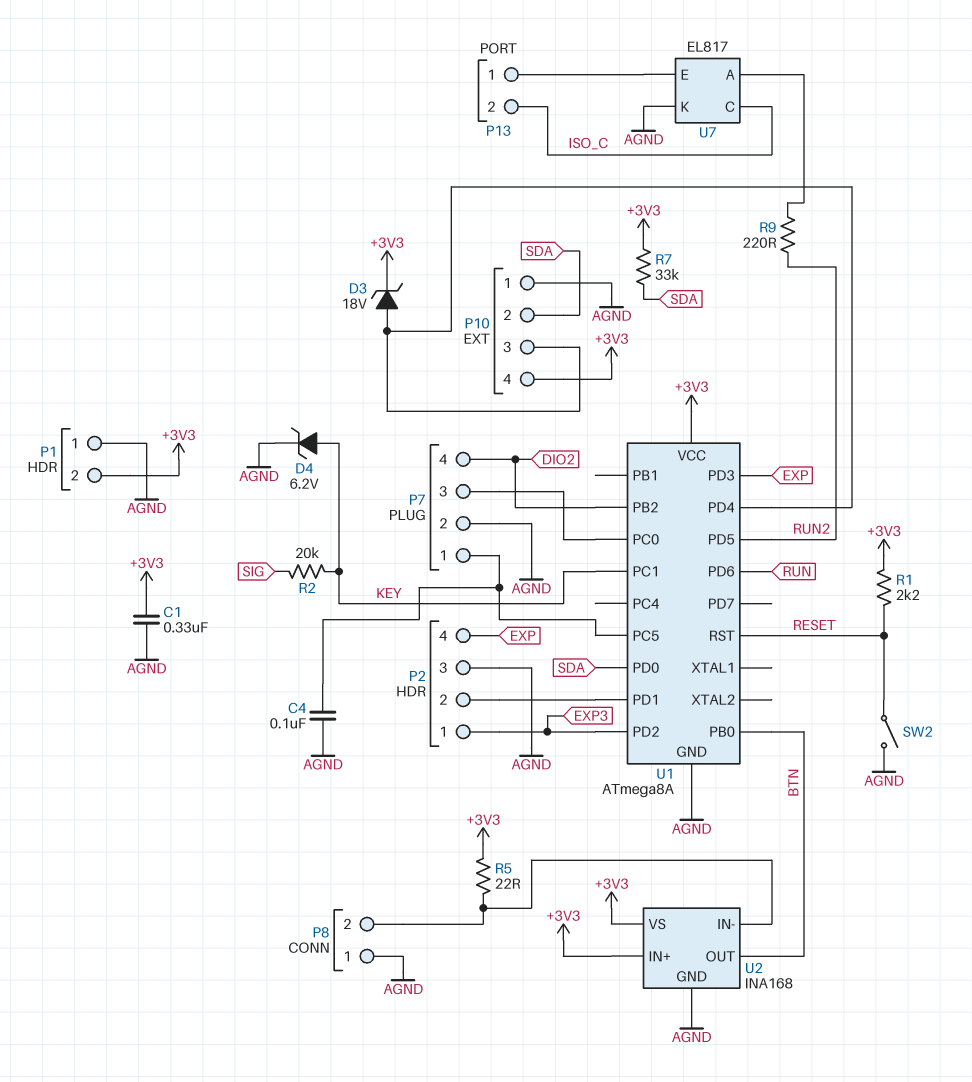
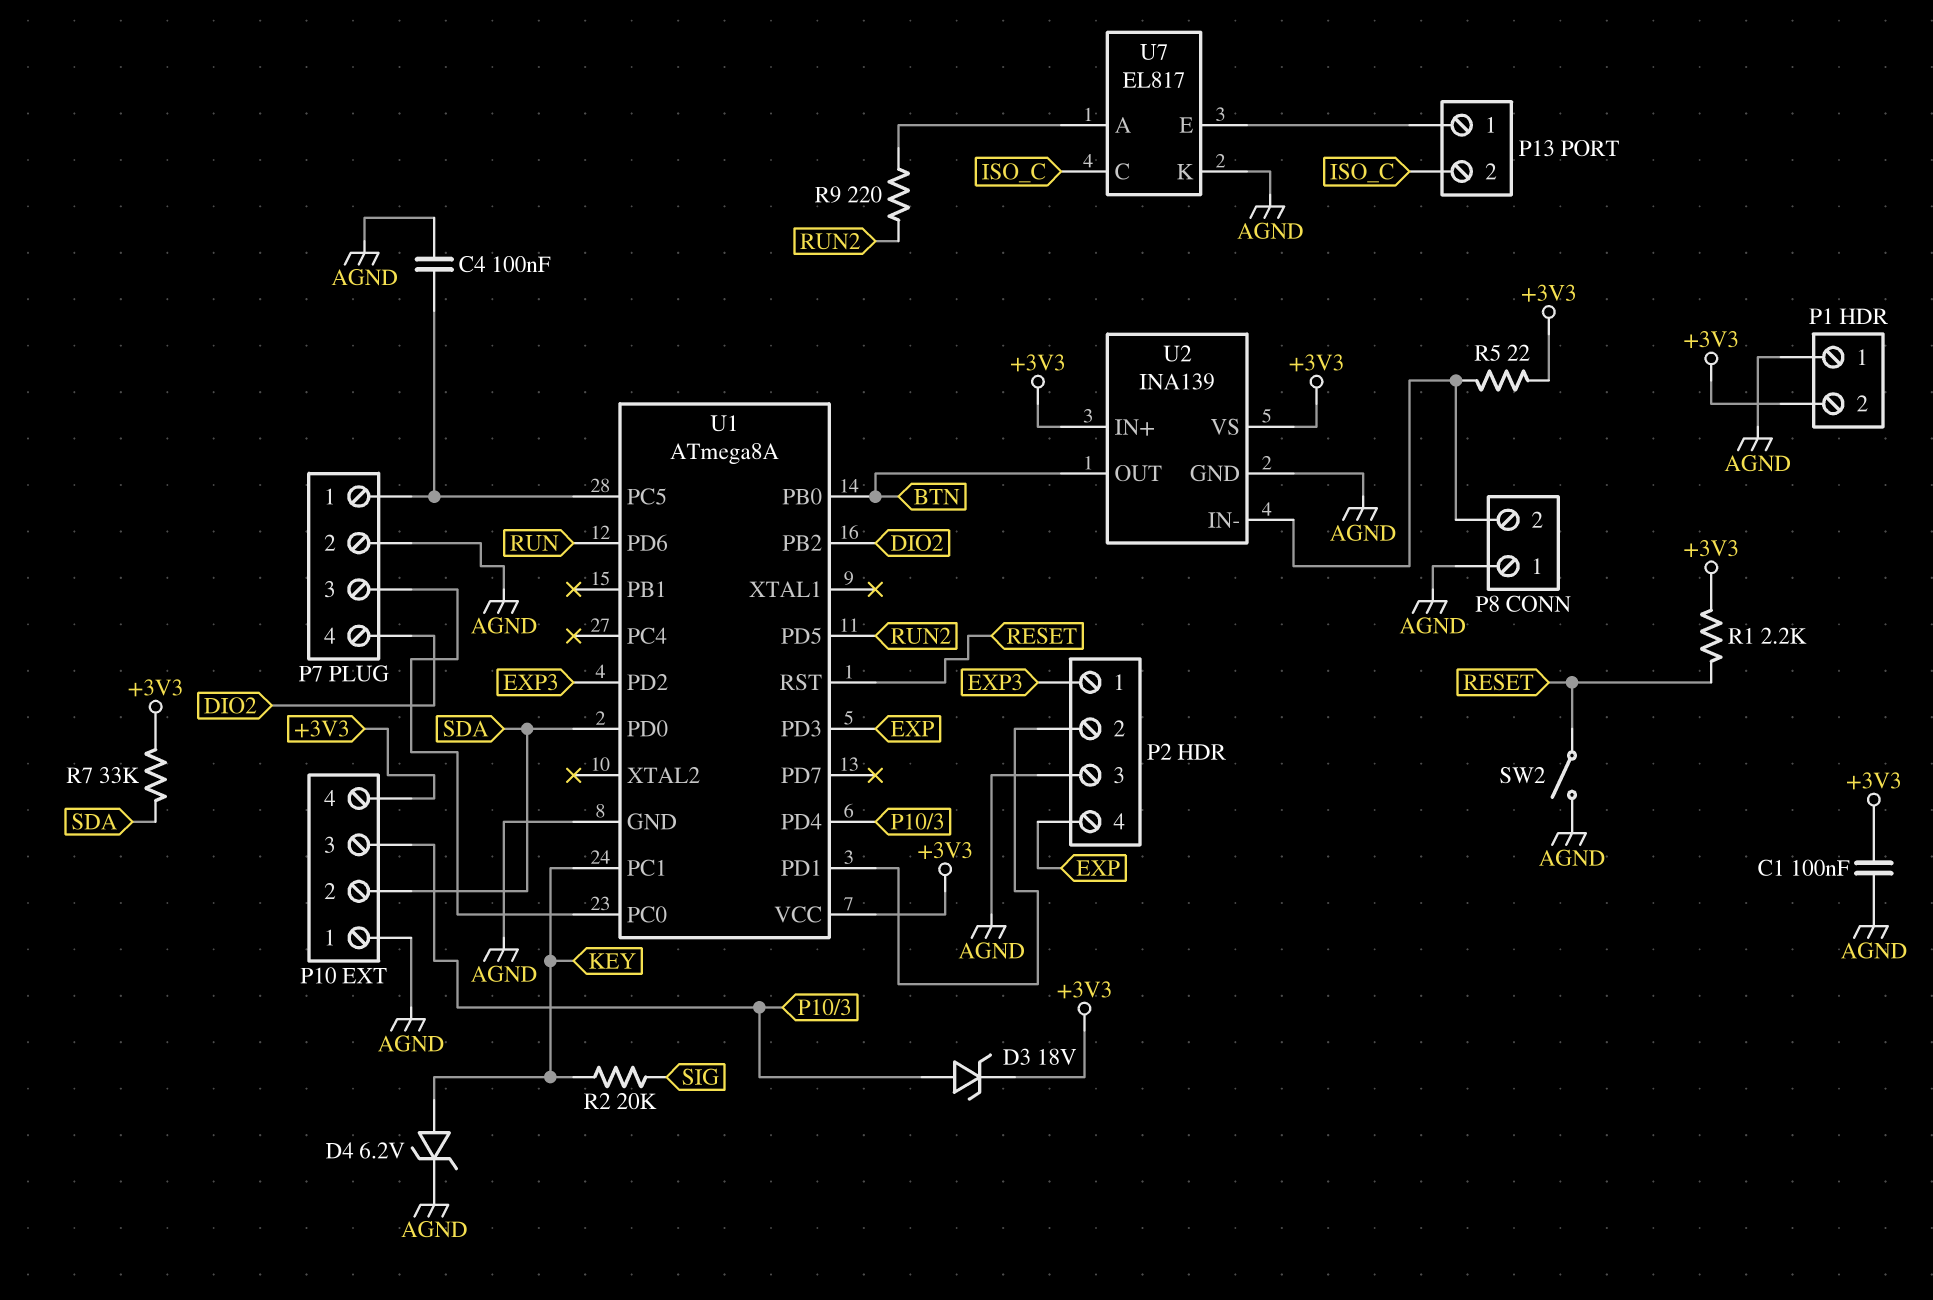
C1: 330nF (+3V3, AGND) -> 100nF (+3V3, AGND)
U2: INA168 -> INA139

